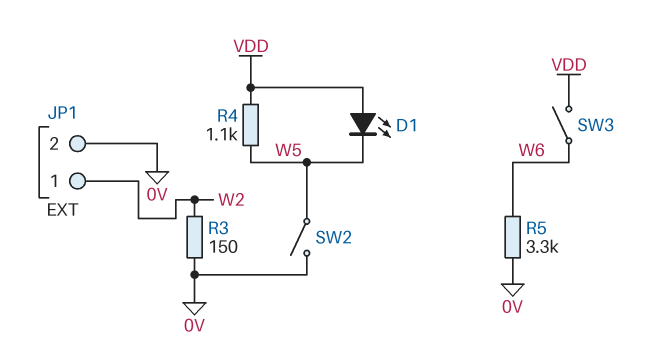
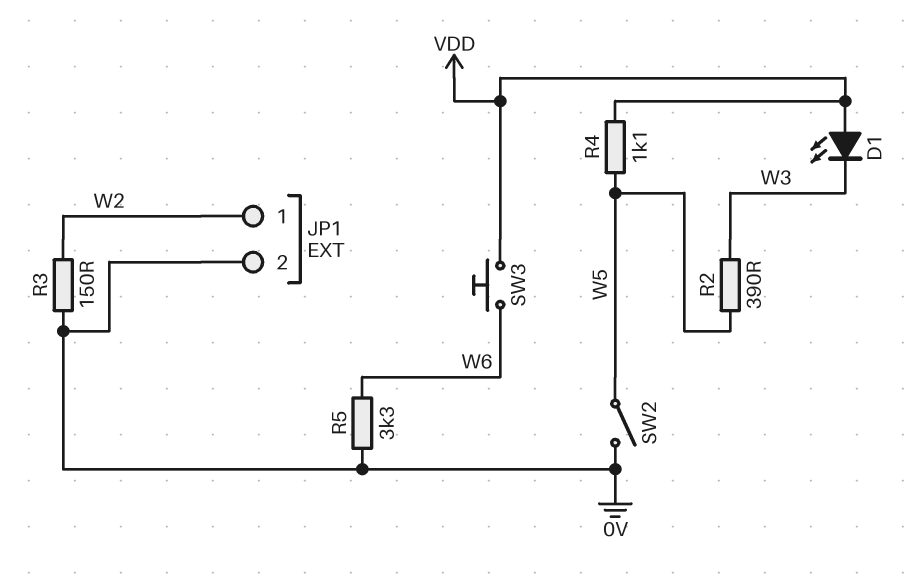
D1: LED (A VDD, K W5) -> LED (A VDD, K W3)
R2: none -> 390 (W3, W5)
SW3: switch (VDD, W6) -> button (VDD, W6)

